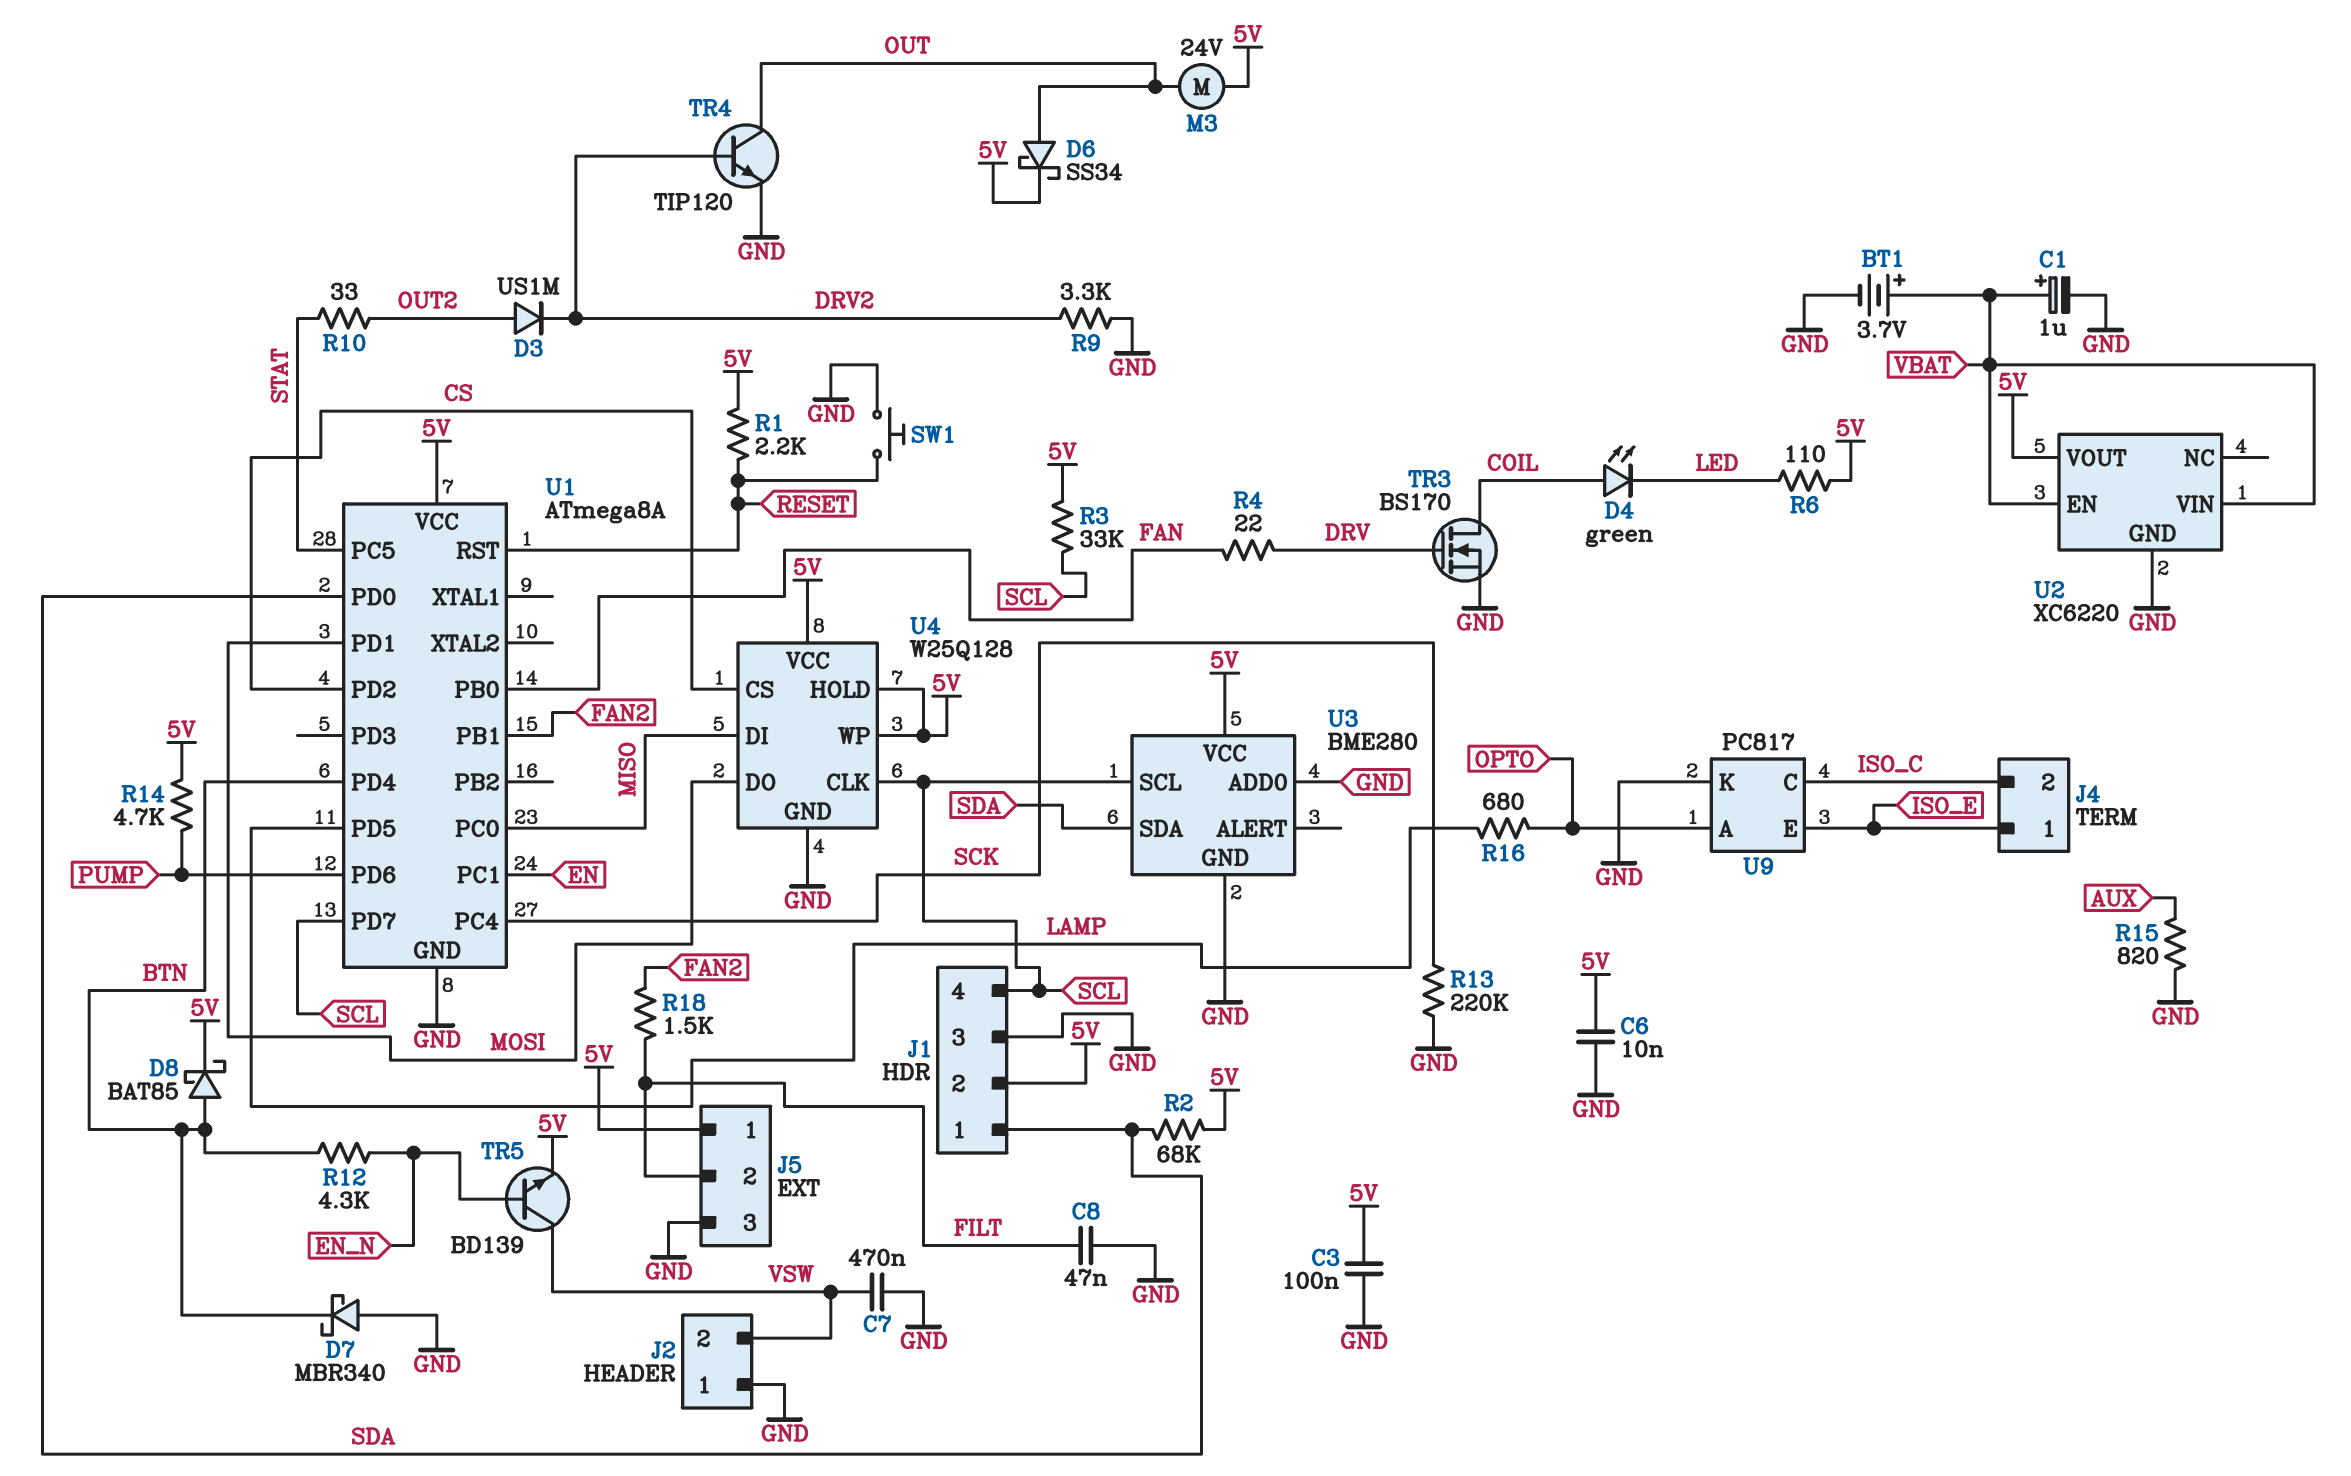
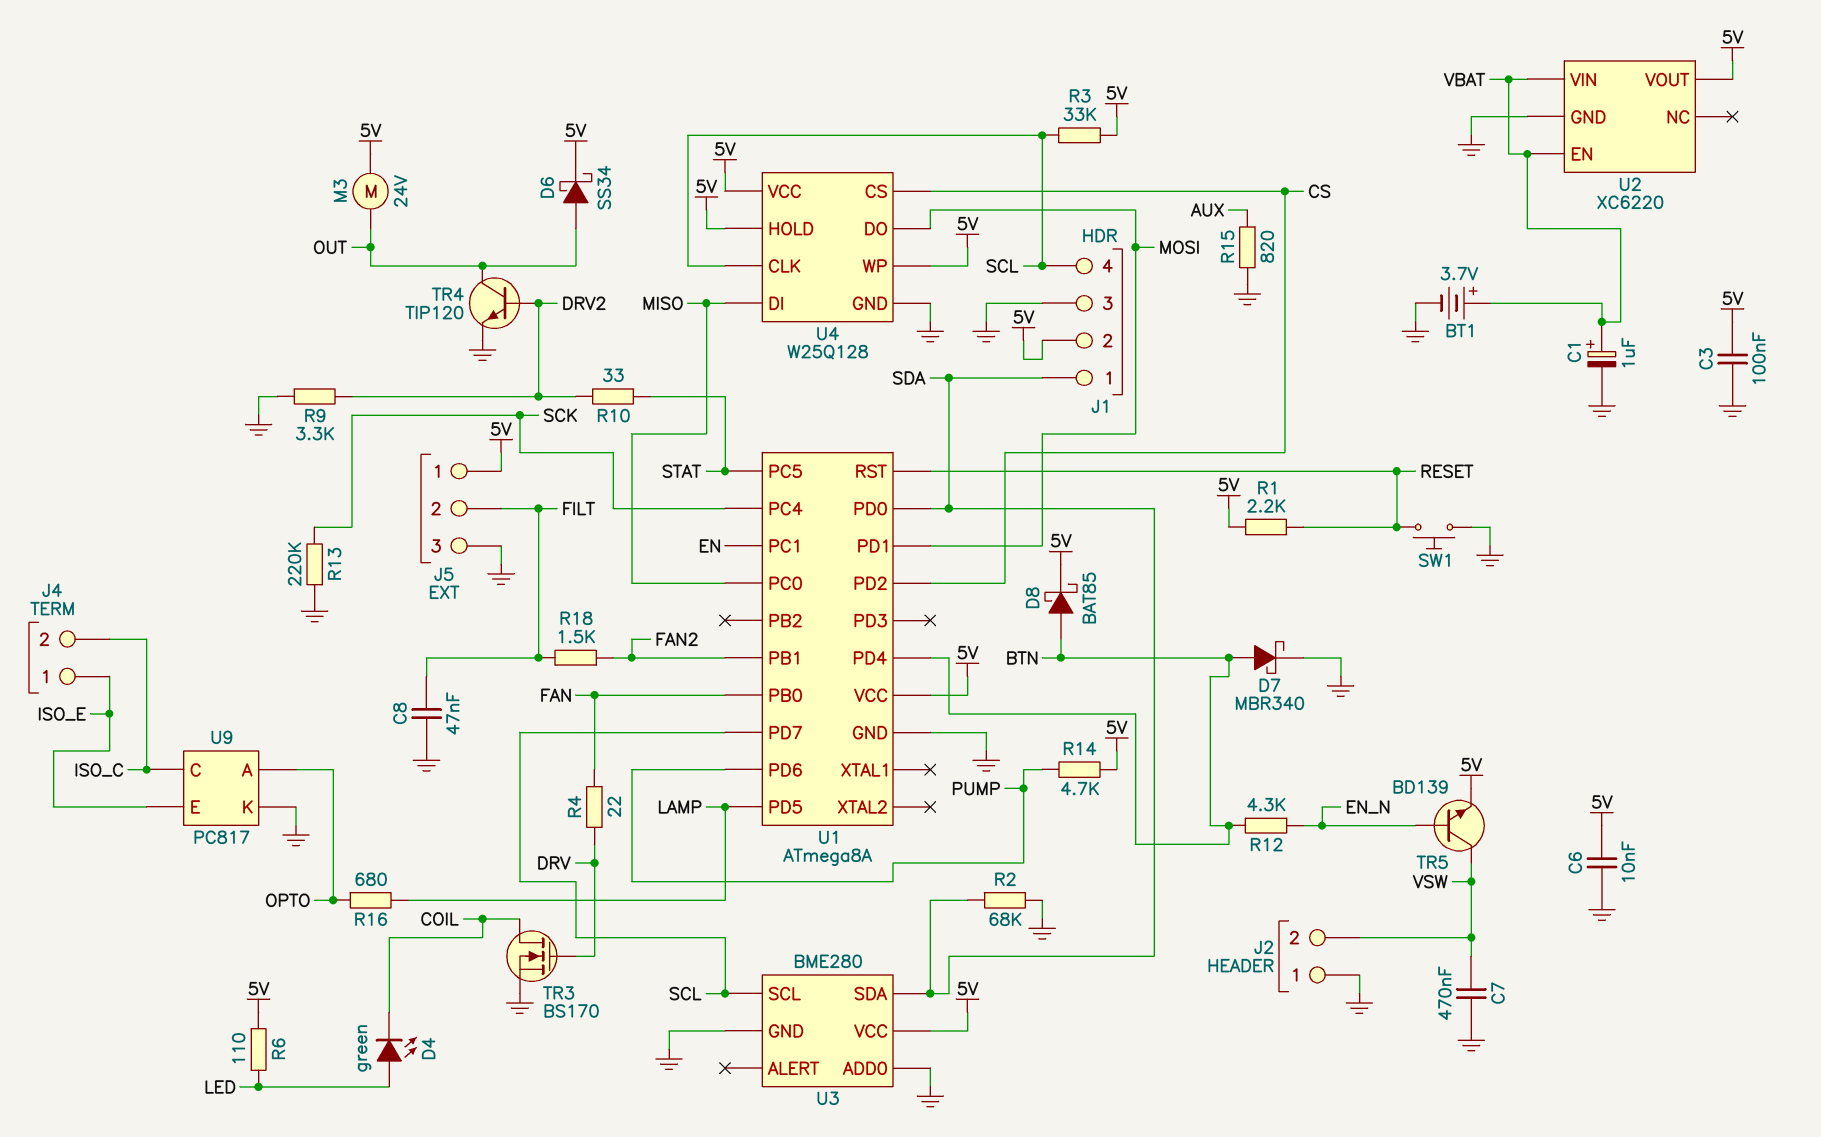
D3: diode US1M (A OUT2, K DRV2) -> none
D4: LED green (A COIL, K LED) -> LED green (A LED, K COIL)
D7: schottky MBR340 (A GND, K BTN) -> schottky MBR340 (A BTN, K GND)
R2: 68k (5V, SDA) -> 68k (GND, SDA)
R10: 33 (OUT2, STAT) -> 33 (DRV2, STAT)

